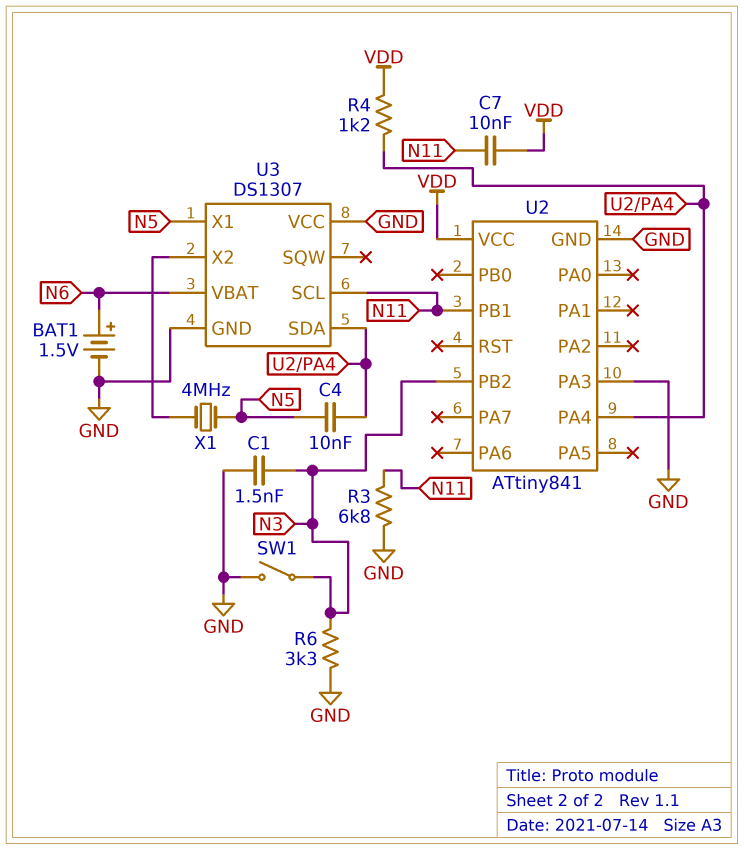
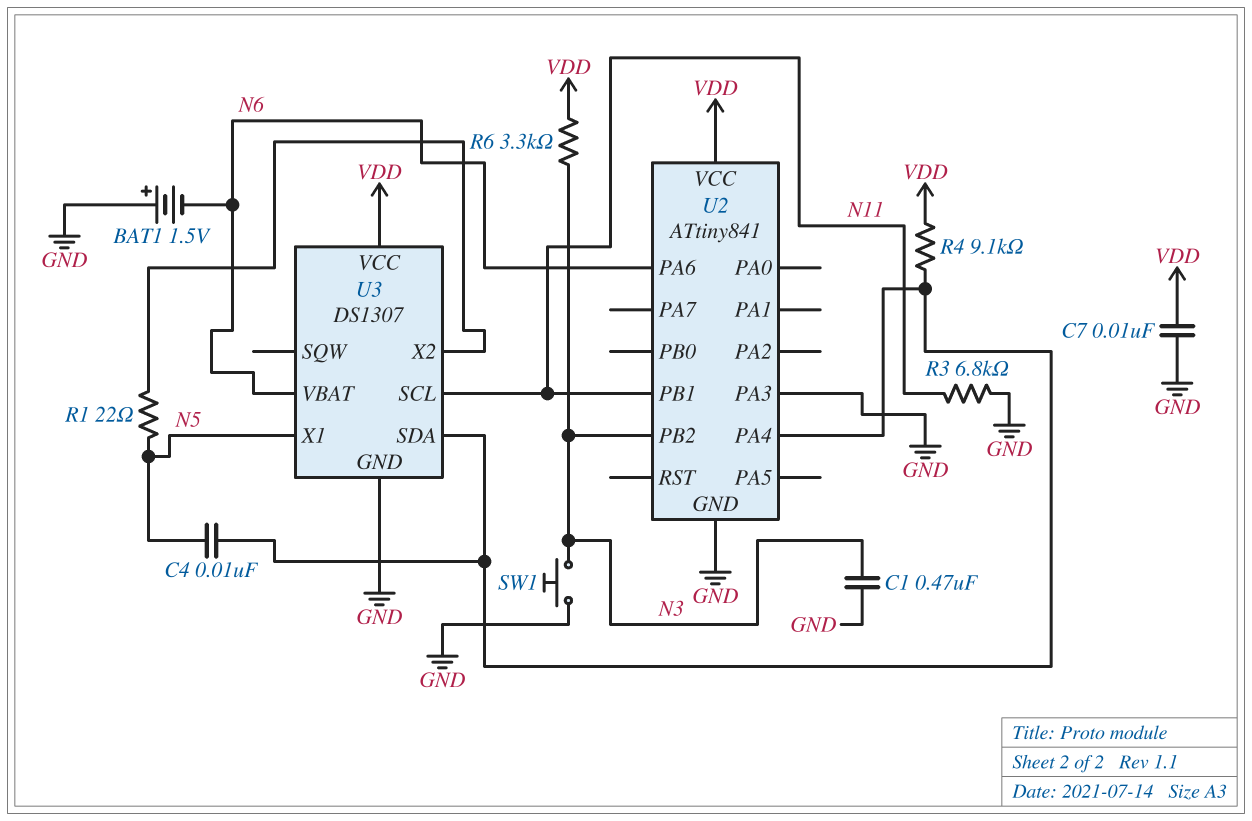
BAT1: 1.5V (plus N6, minus GND) -> 1.5V (plus GND, minus N6)
C1: 1.5nF (GND, N3) -> 470nF (GND, N3)
C7: 10nF (N11, VDD) -> 10nF (GND, VDD)
R1: none -> 22 (N5, U3/X2)
R4: 1.2k (U2/PA4, VDD) -> 9.1k (U2/PA4, VDD)
R6: 3.3k (GND, N3) -> 3.3k (N3, VDD)
SW1: switch (GND, N3) -> button (GND, N3)
U2 pin PA6: none -> N6
U3 pin VCC: GND -> VDD
X1: 4MHz (N5, U3/X2) -> none

